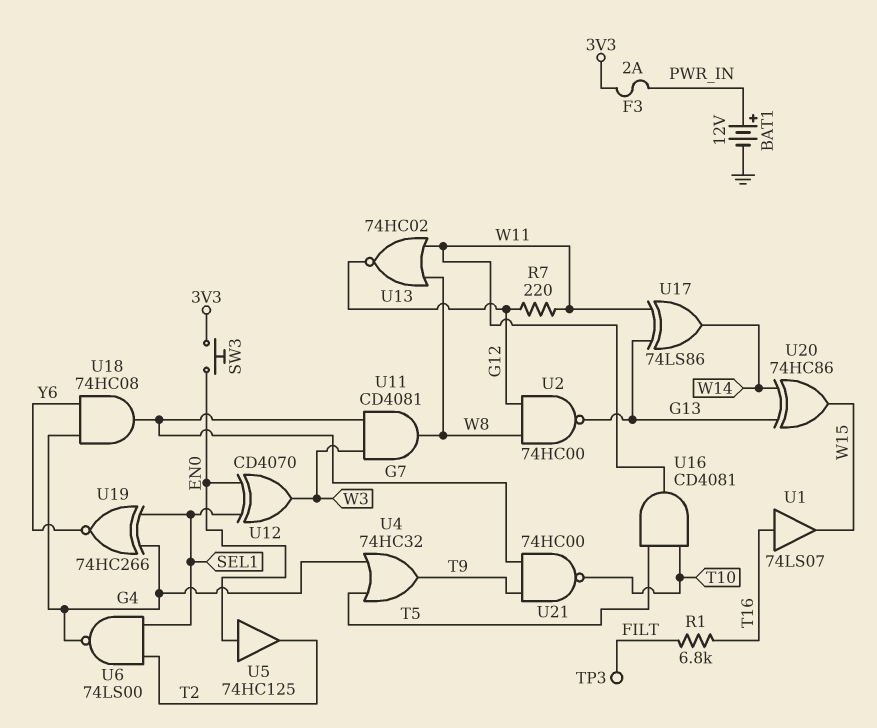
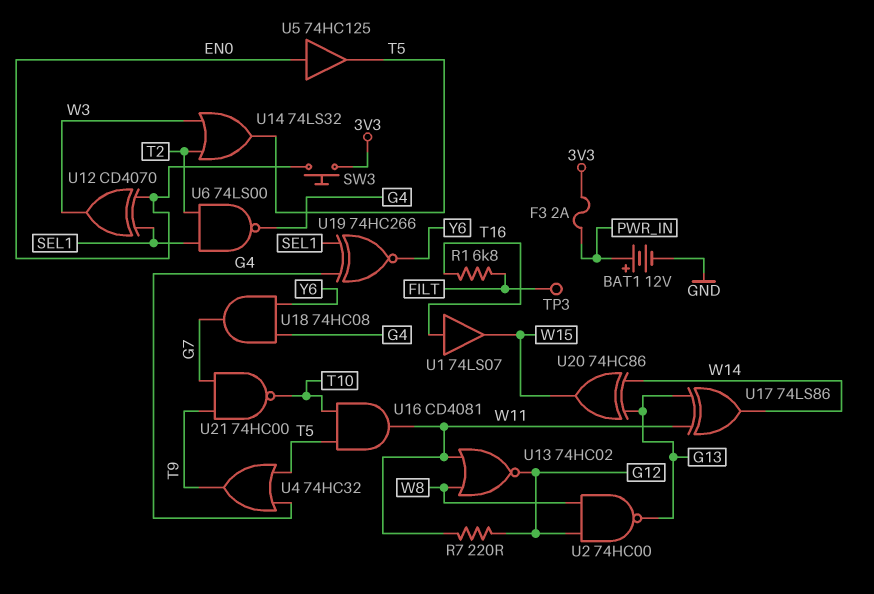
U5: buffer 74HC125 (in EN0, out T2) -> buffer 74HC125 (in EN0, out T5)
U11: AND CD4081 (in G7, in W3, out W8) -> none
U14: none -> OR 74LS32 (in T2, in W3, out T5)

